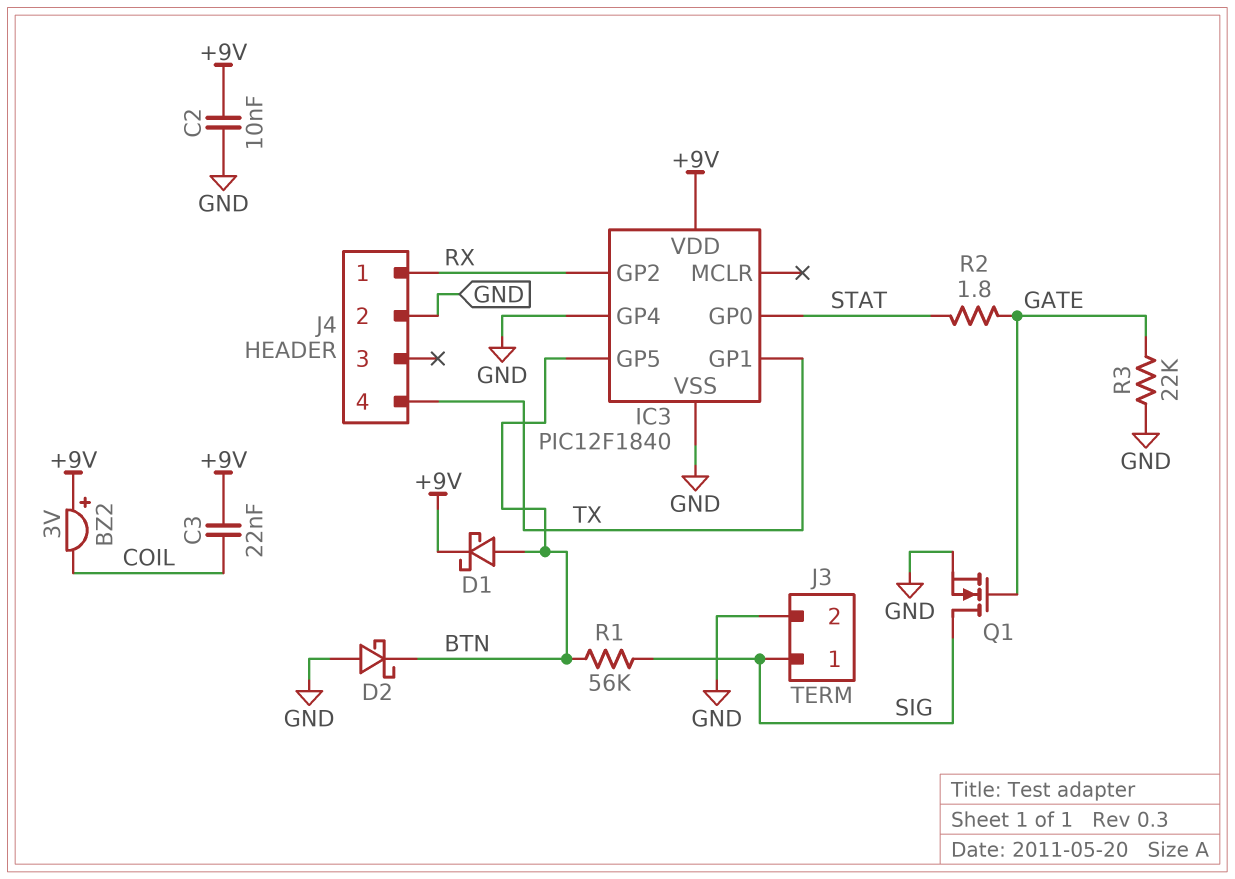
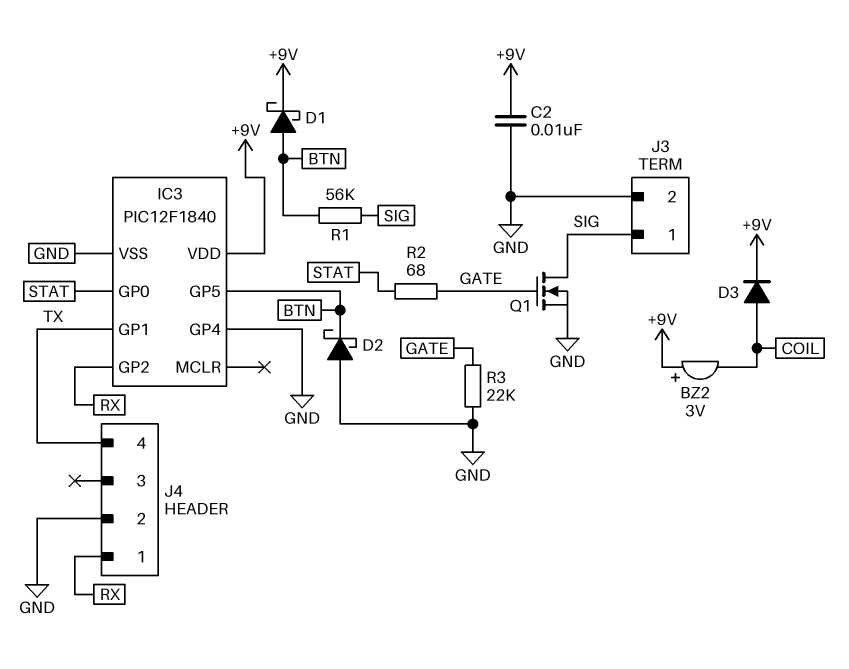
C3: 22nF (+9V, COIL) -> none
D3: none -> diode (A COIL, K +9V)
R2: 1.8 (GATE, STAT) -> 68 (GATE, STAT)

